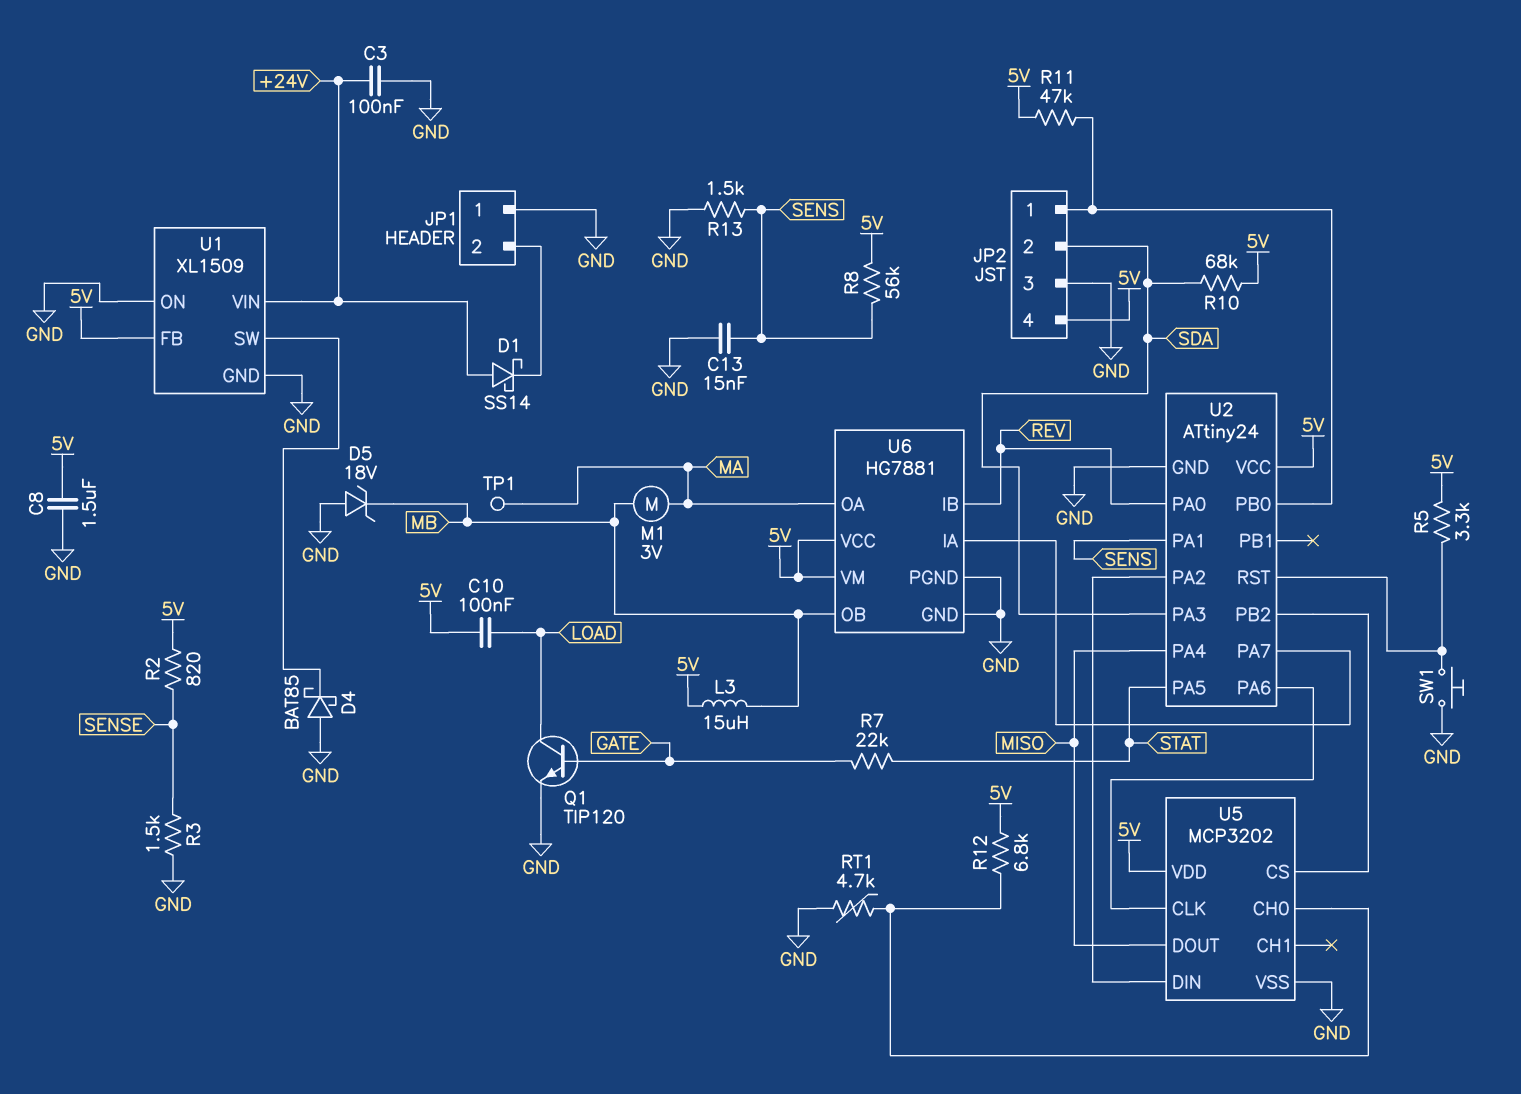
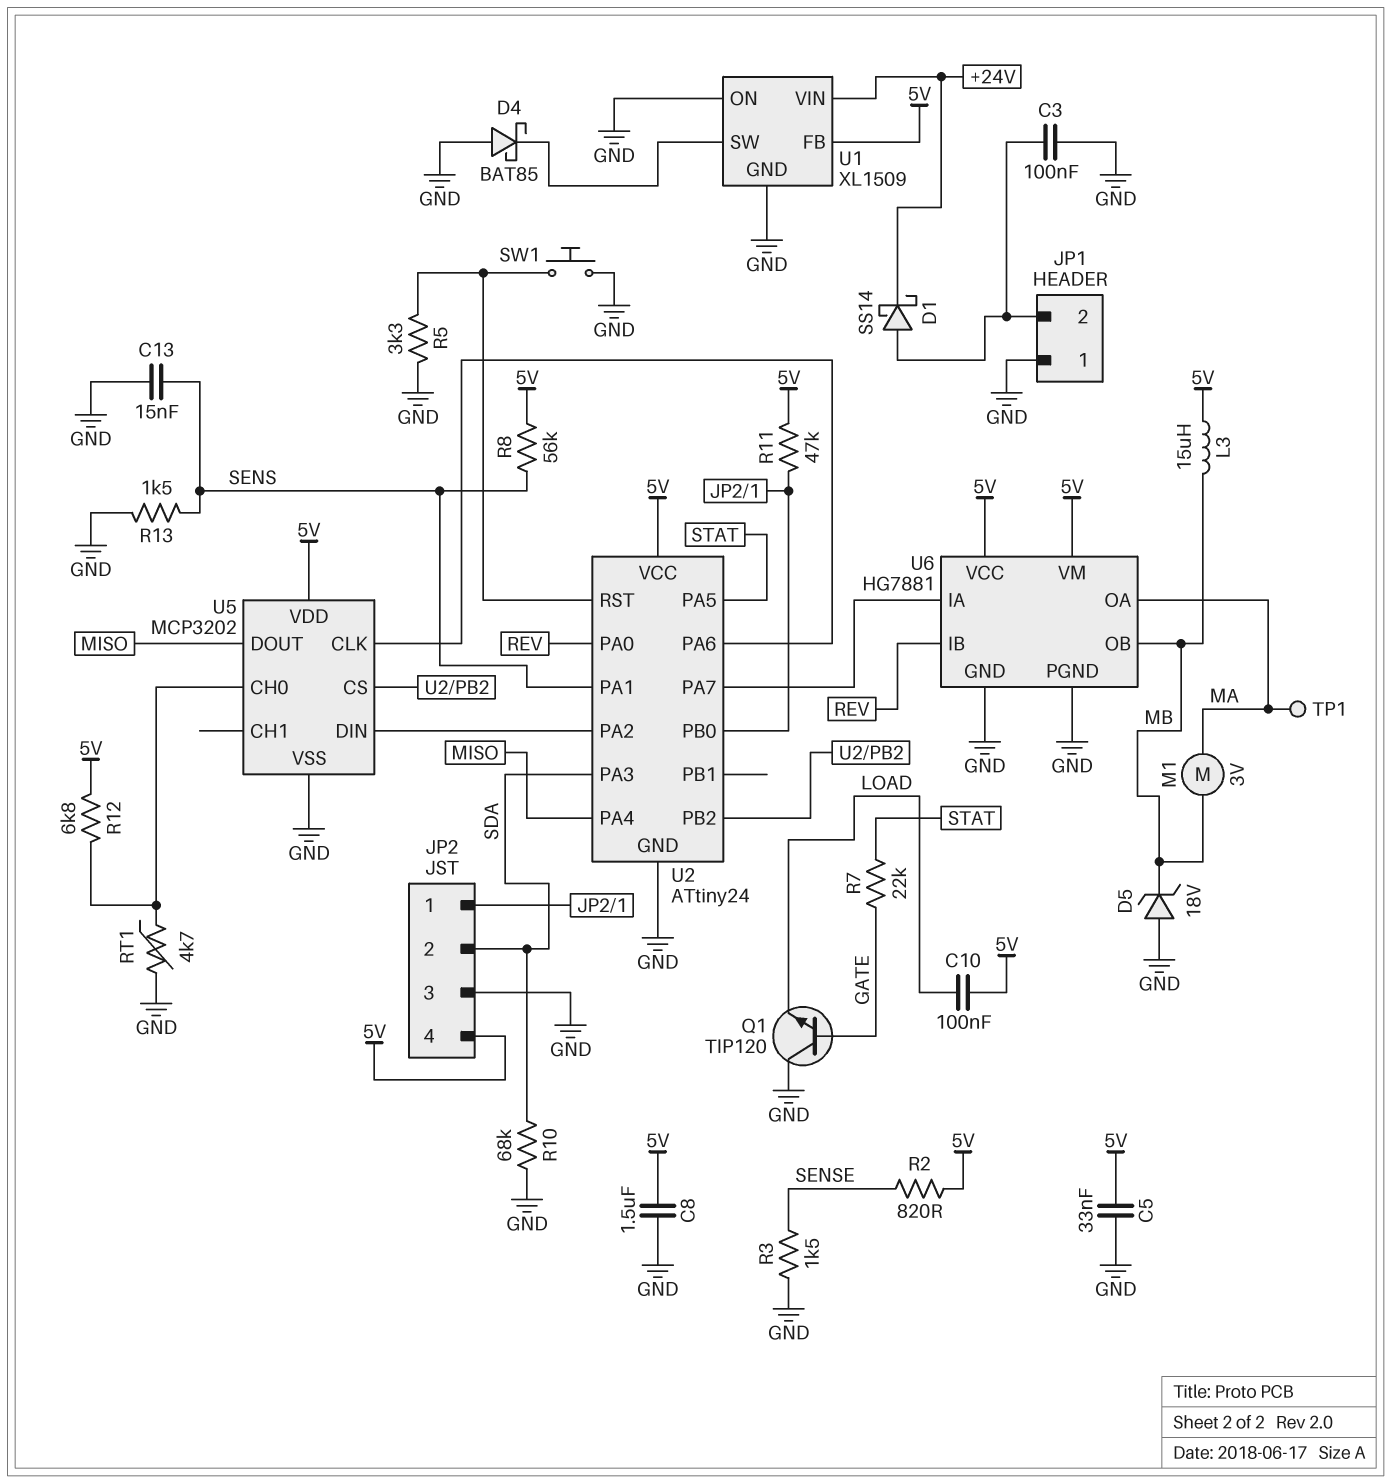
C3: 100nF (+24V, GND) -> 100nF (GND, JP1/2)
C5: none -> 33nF (5V, GND)
D1: schottky SS14 (A +24V, K JP1/2) -> schottky SS14 (A JP1/2, K +24V)
Q1: NPN TIP120 (B GATE, C LOAD, E GND) -> NPN TIP120 (B GATE, C GND, E LOAD)
R5: 3.3k (5V, U2/RST) -> 3.3k (GND, U2/RST)
R10: 68k (5V, SDA) -> 68k (GND, SDA)

